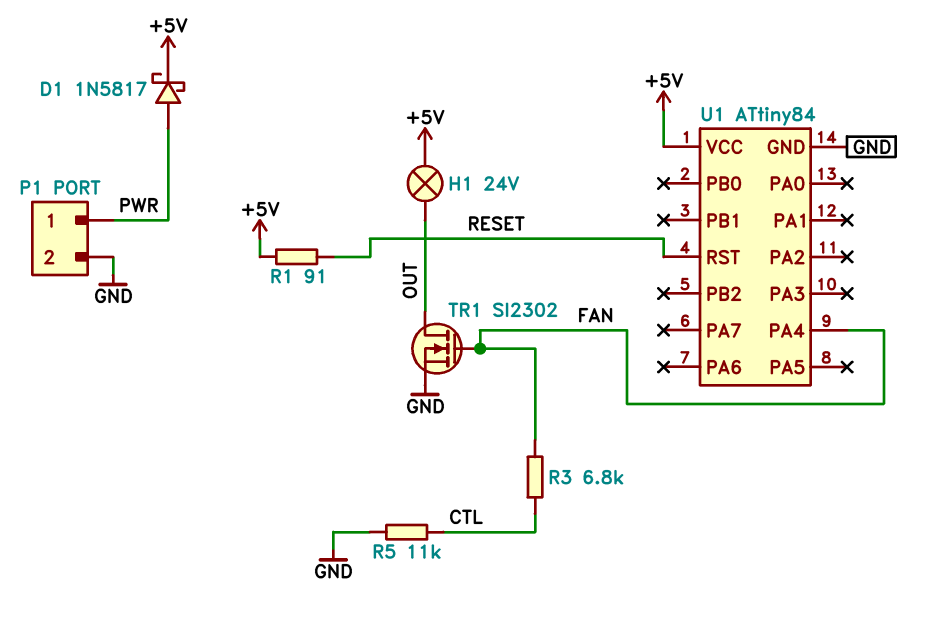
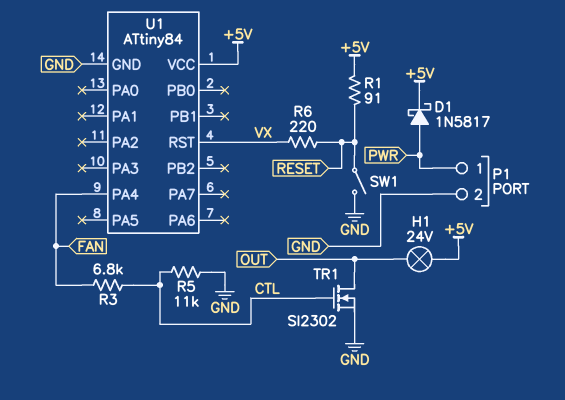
R6: none -> 220 (RESET, VX)
SW1: none -> switch (GND, RESET)
TR1: NMOS SI2302 (G FAN, D OUT, S GND) -> NMOS SI2302 (G CTL, D OUT, S GND)
U1 pin RST: RESET -> VX

